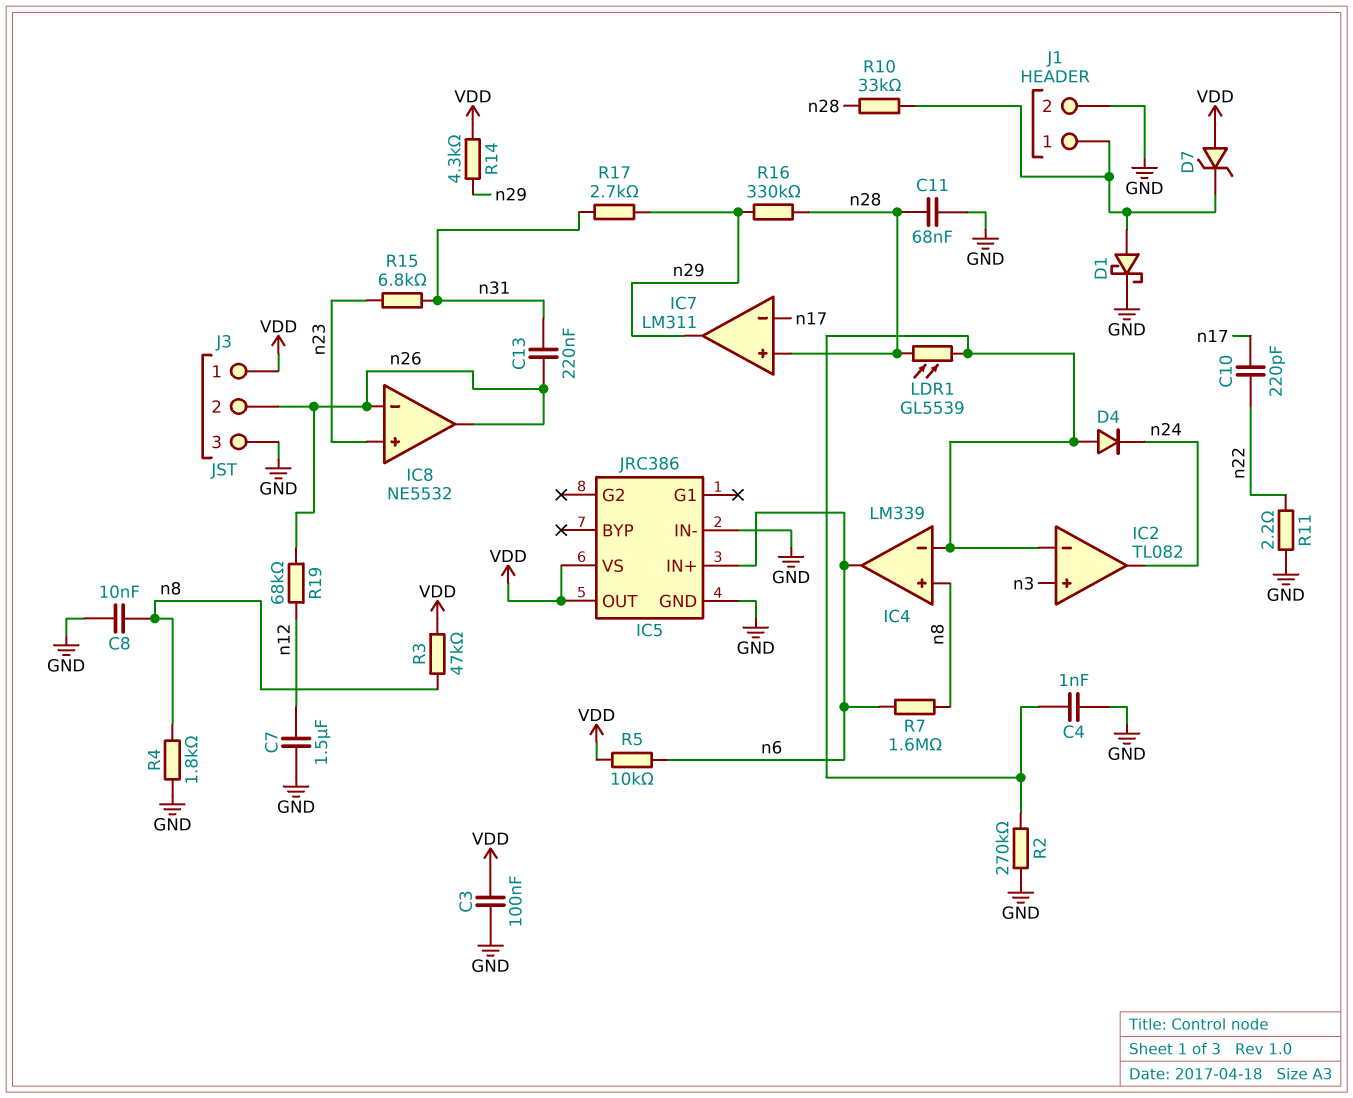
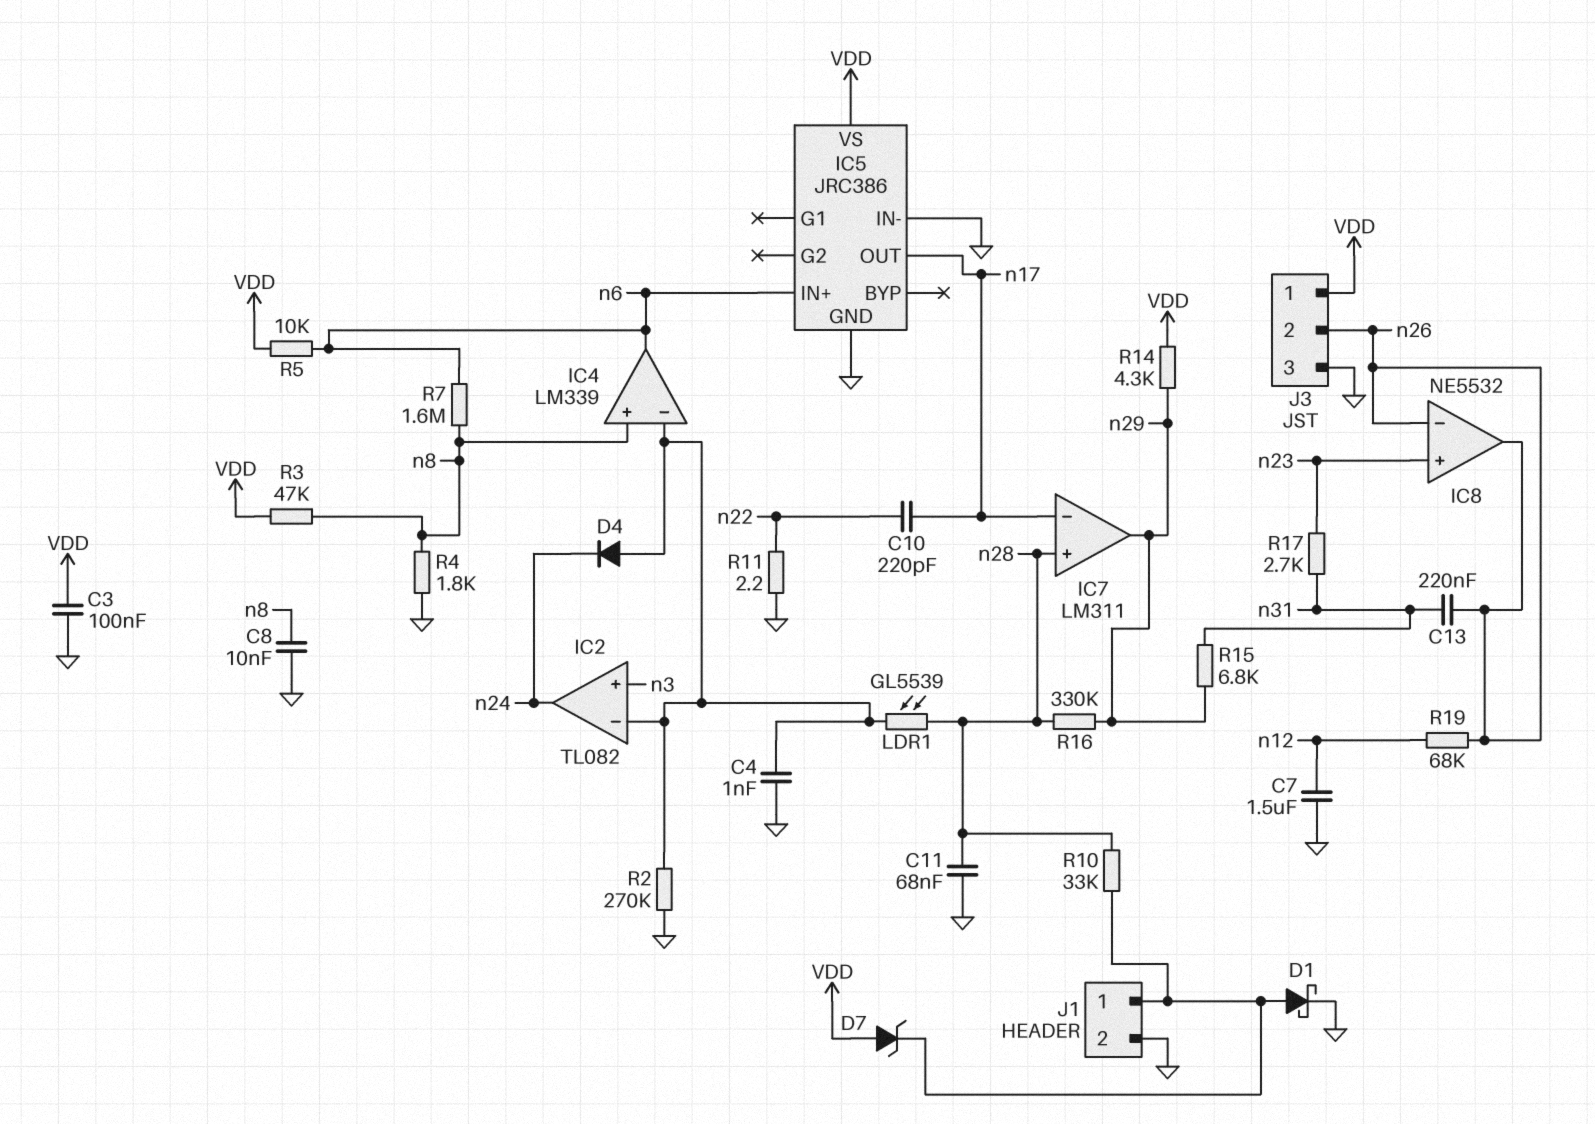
IC5 pin OUT: VDD -> n17
R15: 6.8k (n23, n31) -> 6.8k (n29, n31)
R17: 2.7k (n29, n31) -> 2.7k (n23, n31)

